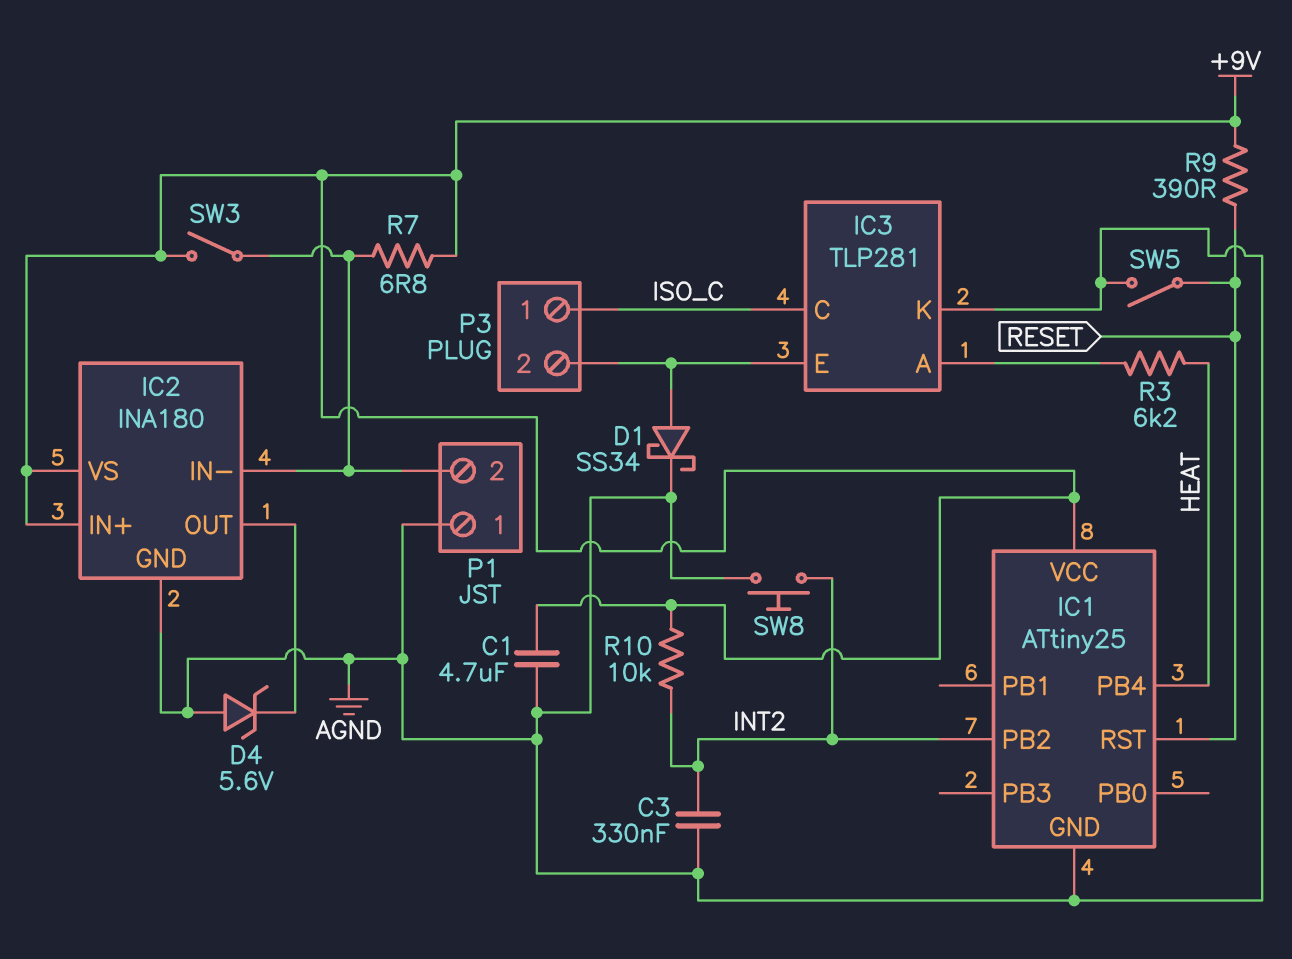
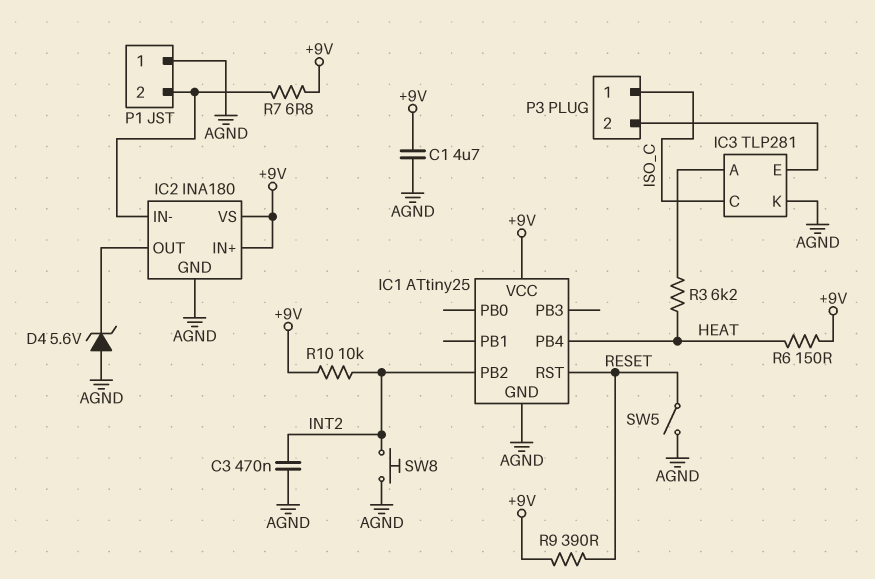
C3: 330nF (AGND, INT2) -> 470nF (AGND, INT2)
D1: schottky SS34 (A IC3/E, K AGND) -> none
R6: none -> 150 (+9V, HEAT)
SW3: switch (+9V, IC2/IN-) -> none

